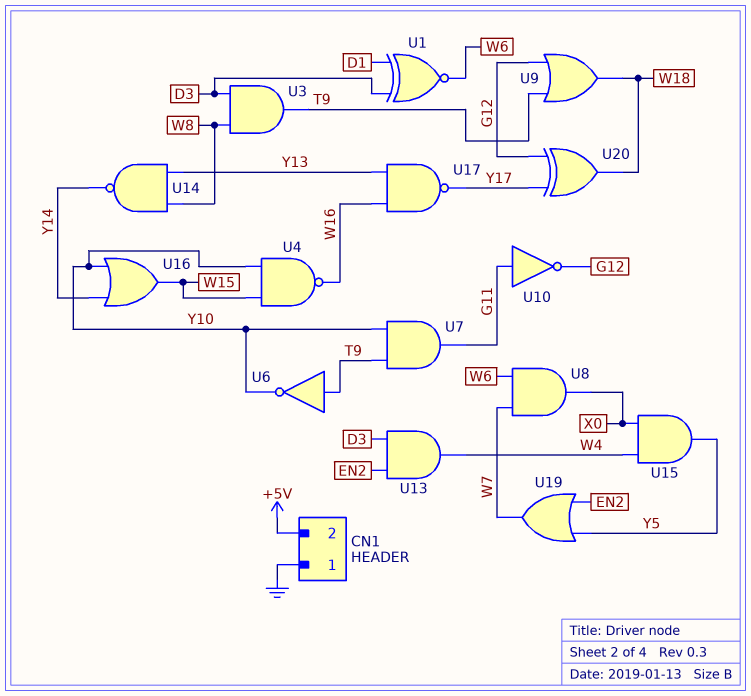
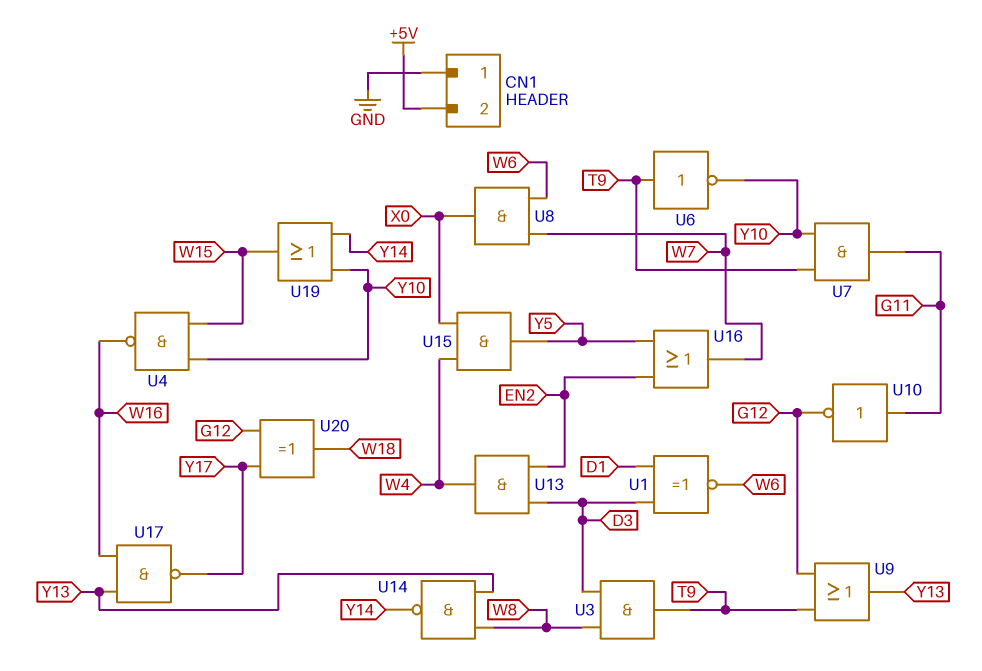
U9: OR (in G12, in T9, out W18) -> OR (in G12, in T9, out Y13)
U16: OR (in Y10, in Y14, out W15) -> OR (in EN2, in Y5, out W7)
U19: OR (in EN2, in Y5, out W7) -> OR (in Y10, in Y14, out W15)

